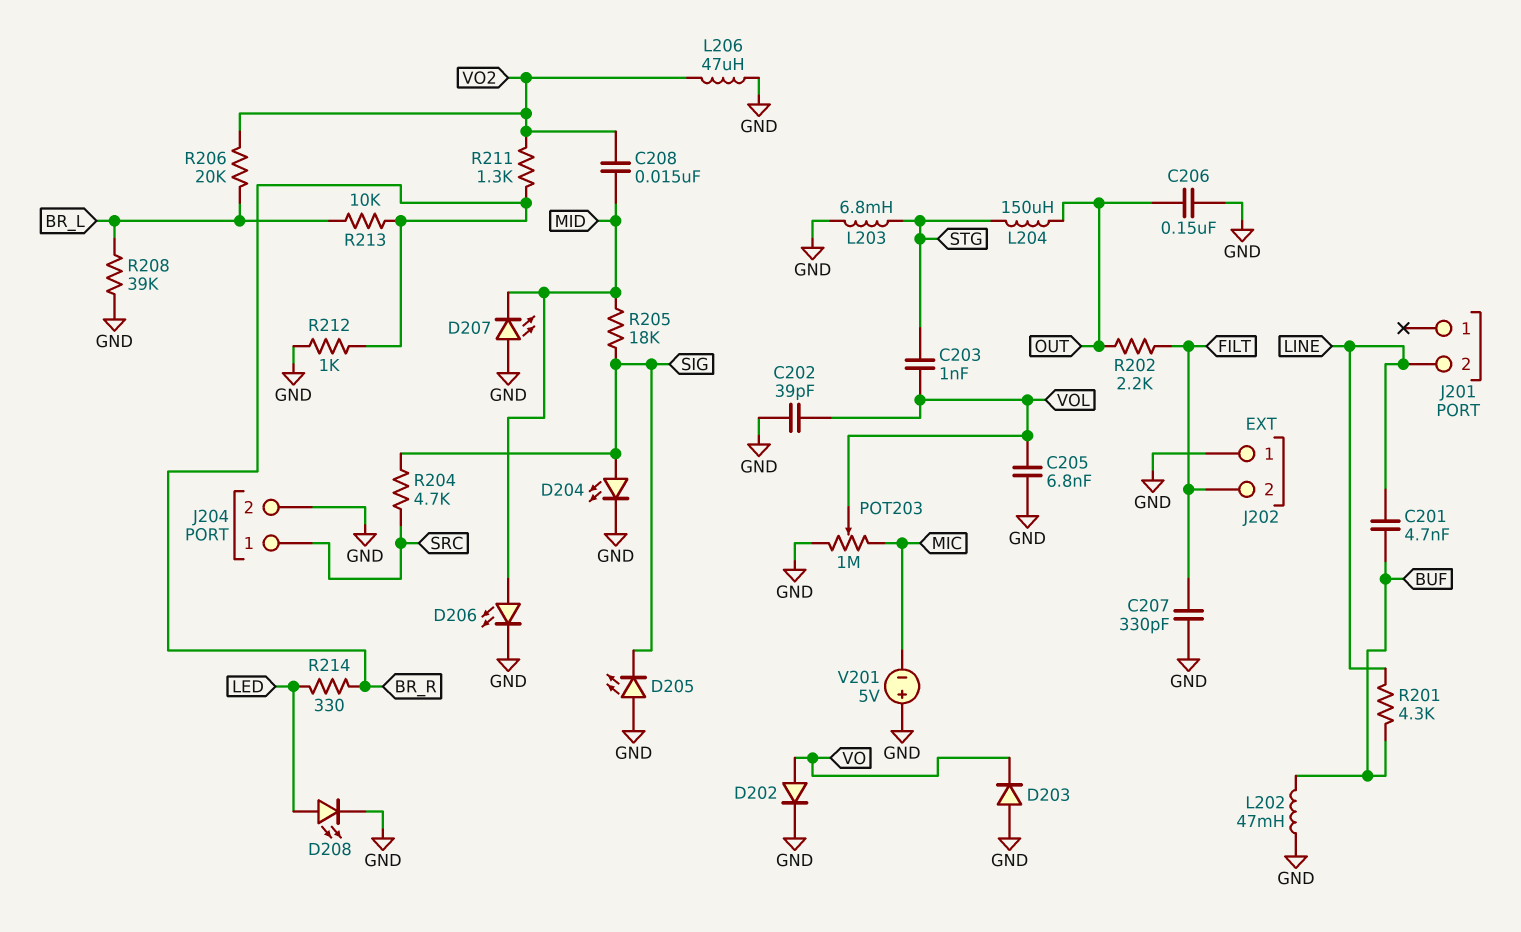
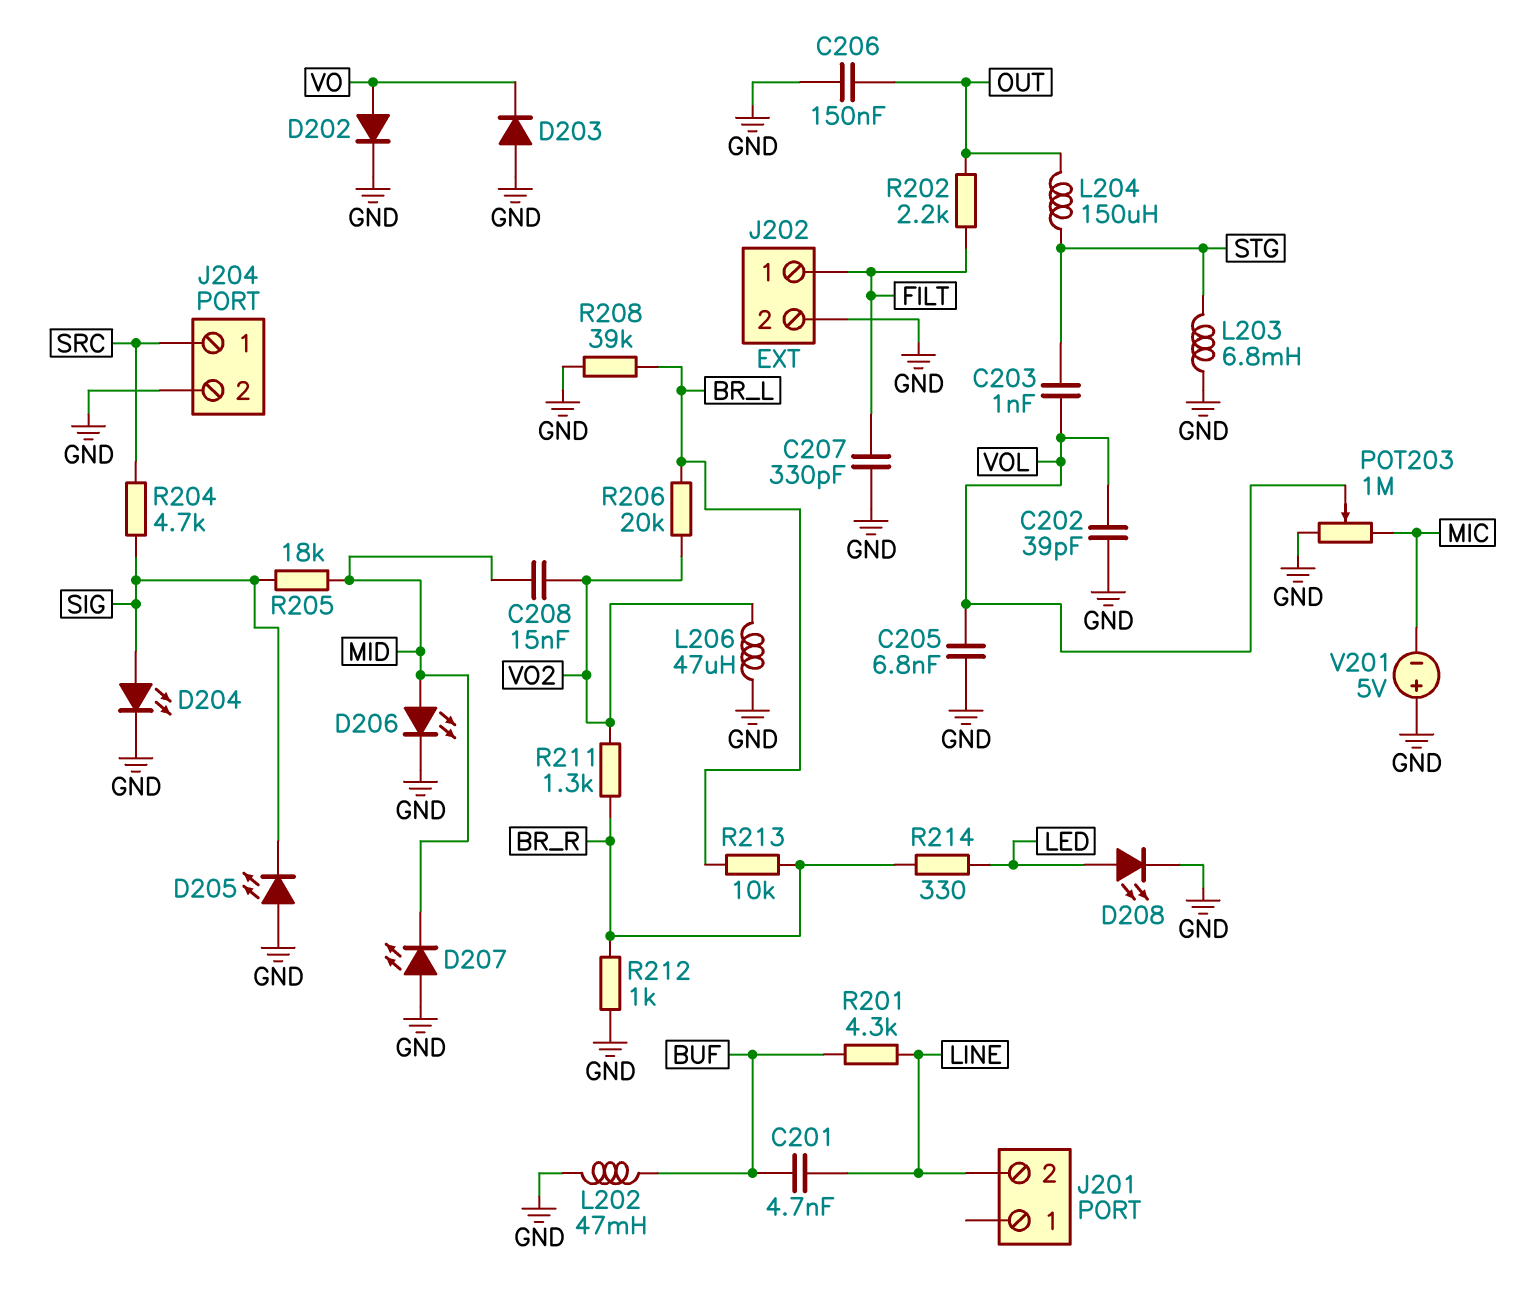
J202 pin 1: GND -> FILT
J202 pin 2: FILT -> GND

